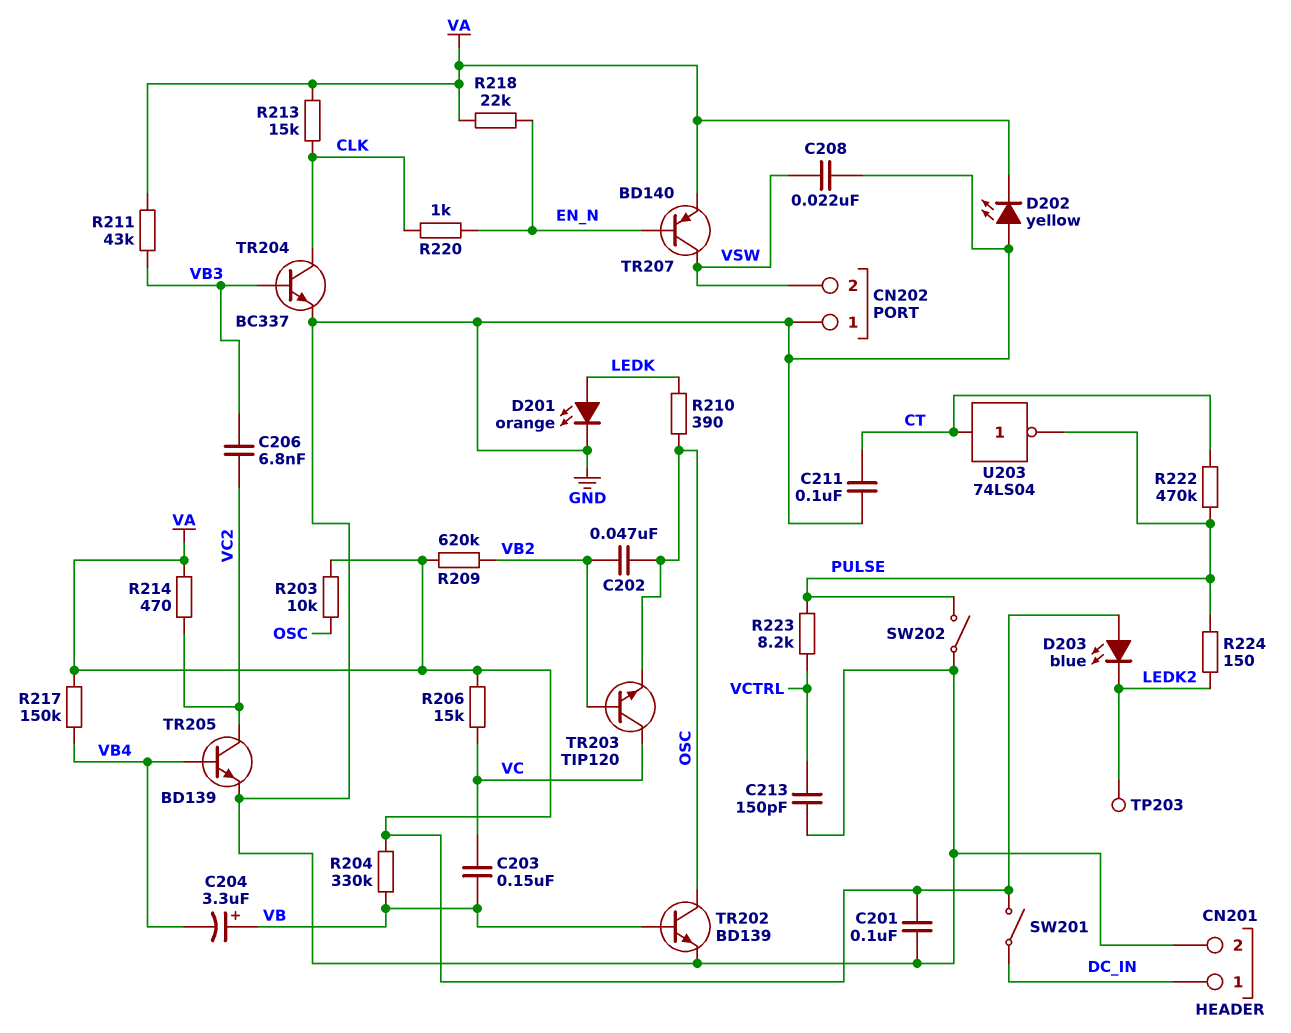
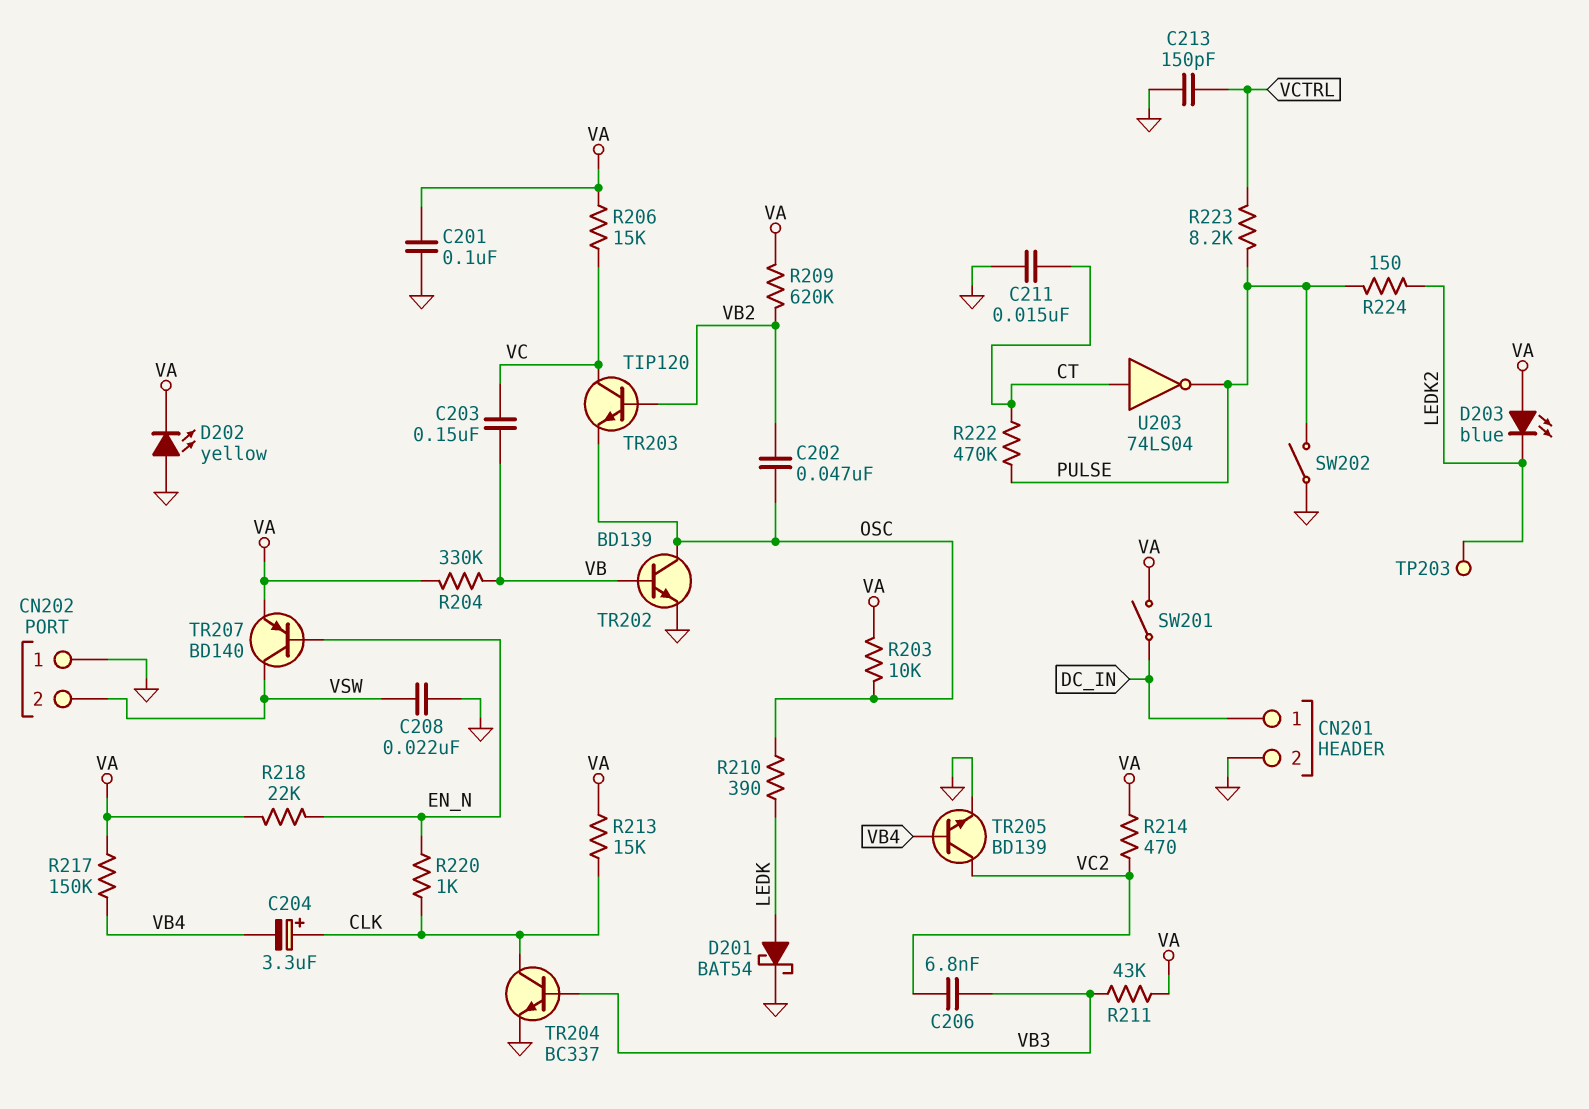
C204: 3.3uF (plus VB, minus VB4) -> 3.3uF (plus CLK, minus VB4)
C211: 100nF (CT, GND) -> 15nF (CT, GND)
D201: LED orange (A LEDK, K GND) -> schottky BAT54 (A LEDK, K GND)

